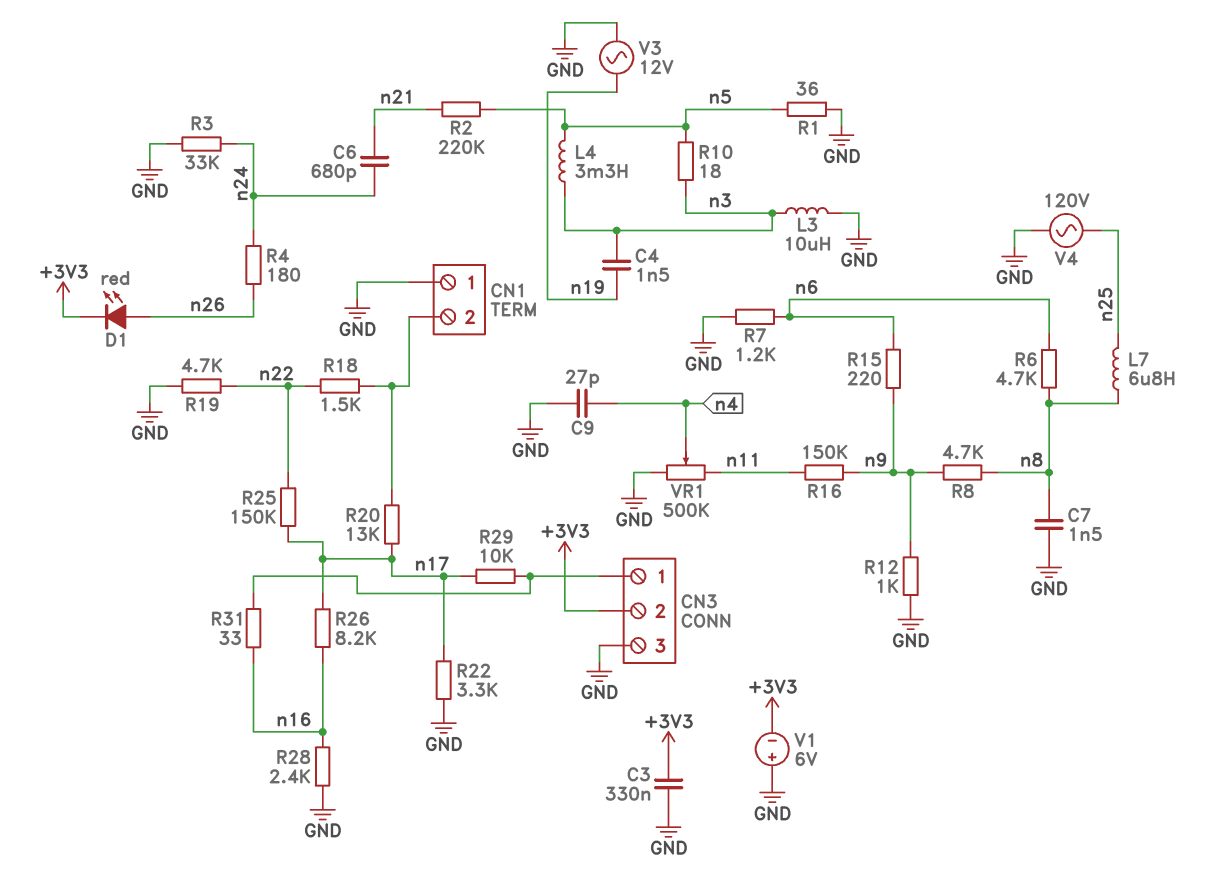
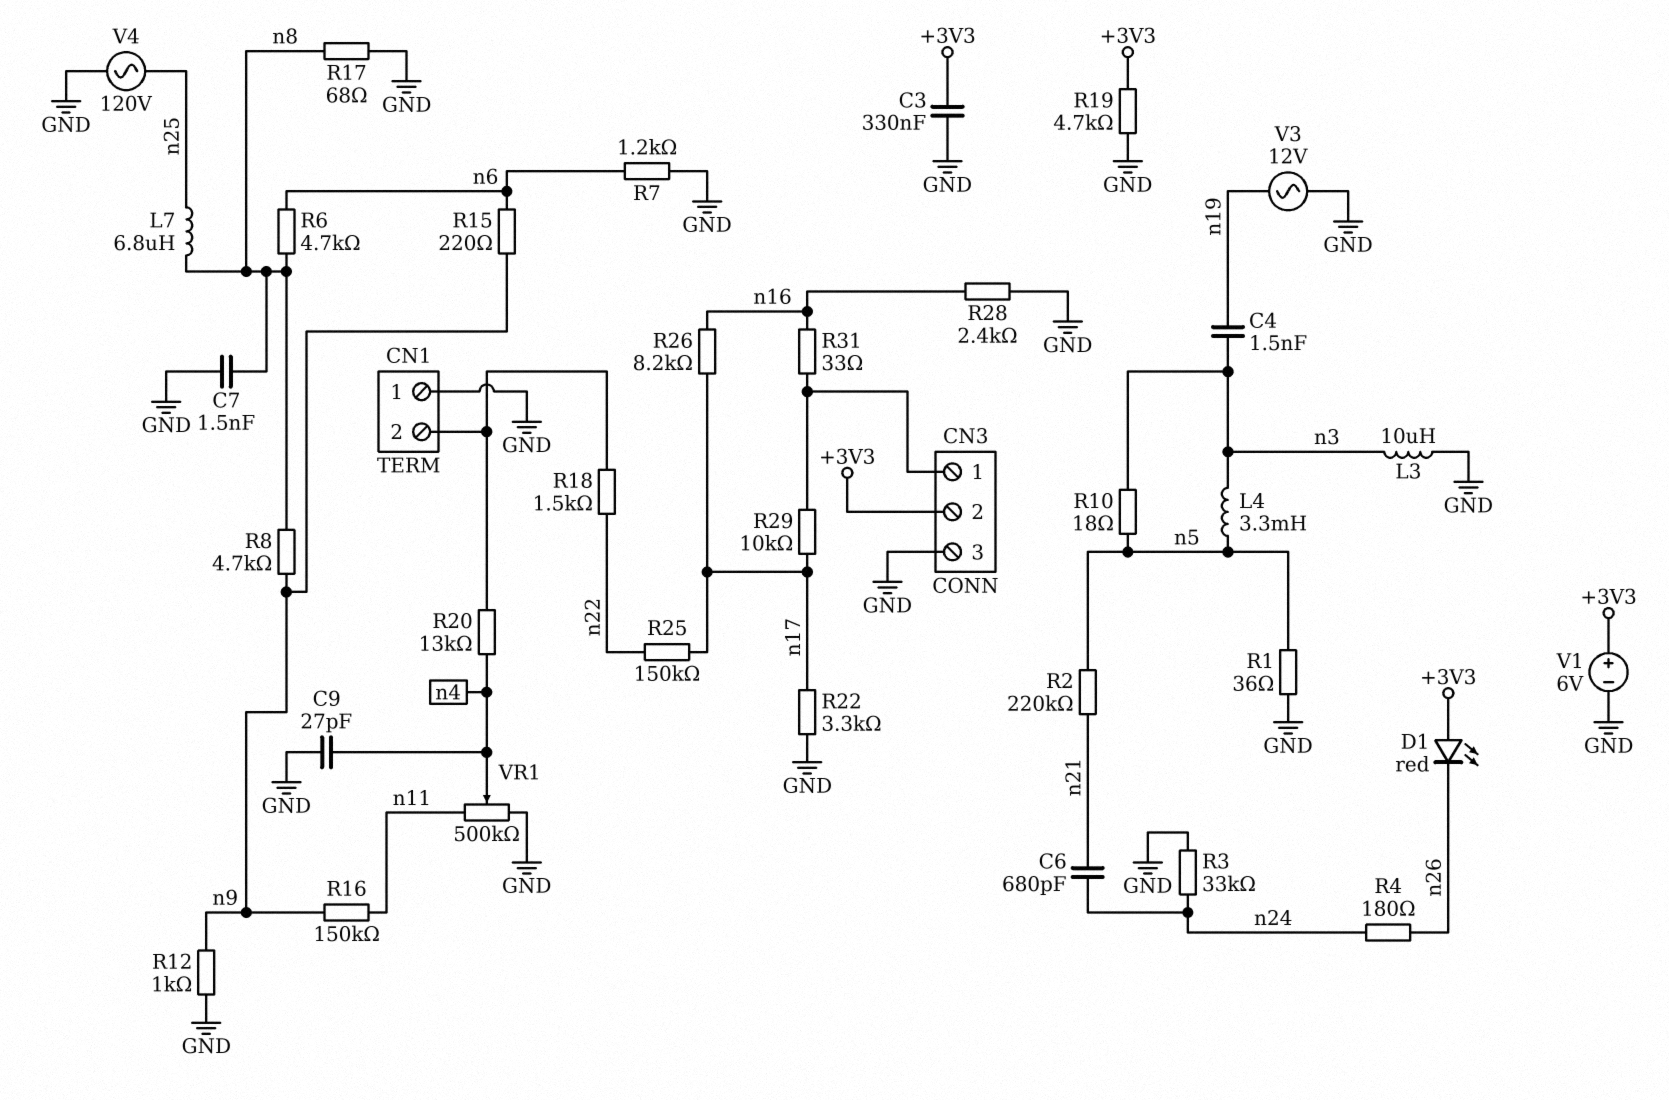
D1: LED red (A n26, K +3V3) -> LED red (A +3V3, K n26)
R17: none -> 68 (GND, n8)
R19: 4.7k (GND, n22) -> 4.7k (+3V3, GND)
R20: 13k (CN1/2, n17) -> 13k (CN1/2, n4)
V1: 6V (plus GND, minus +3V3) -> 6V (plus +3V3, minus GND)

